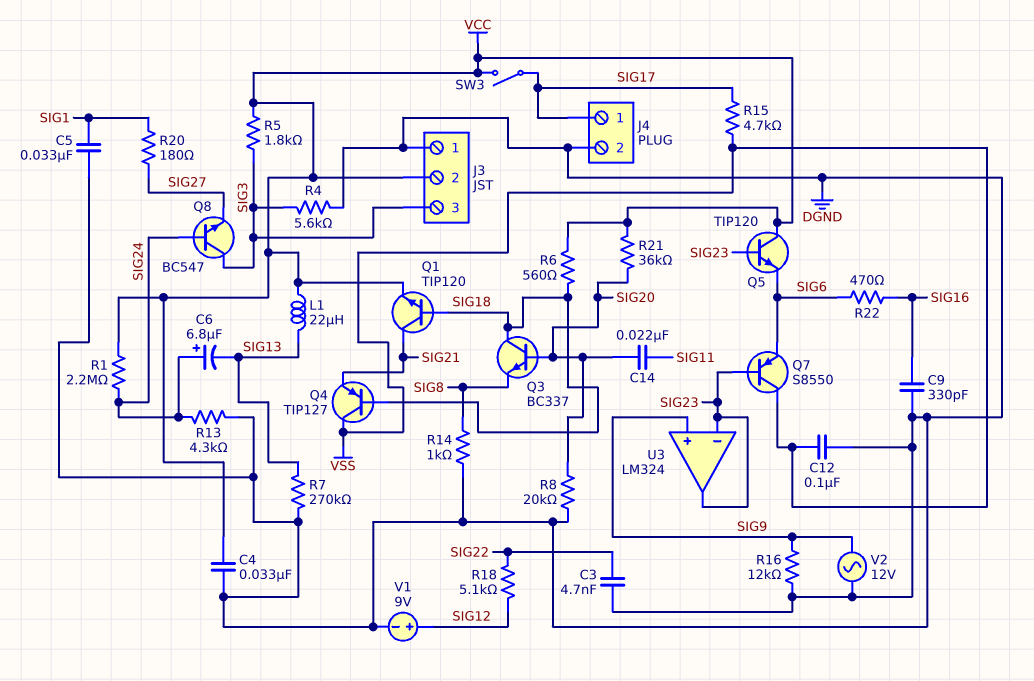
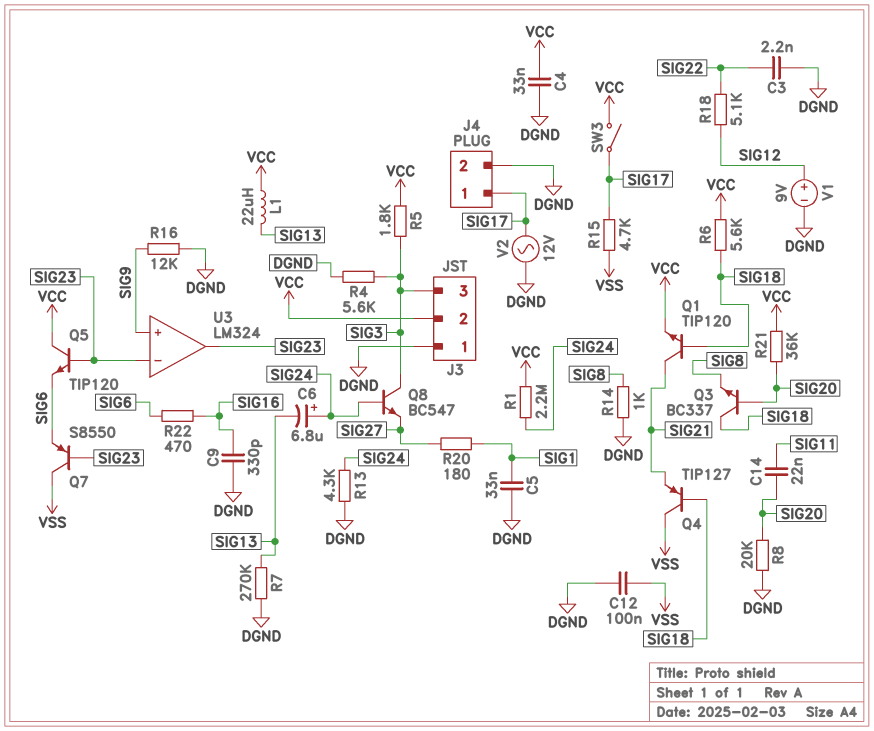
C3: 4.7nF (DGND, SIG22) -> 2.2nF (DGND, SIG22)
R6: 560 (SIG18, VCC) -> 5.6k (SIG18, VCC)
V2: AC 12V (DGND, SIG9) -> AC 12V (DGND, SIG17)

